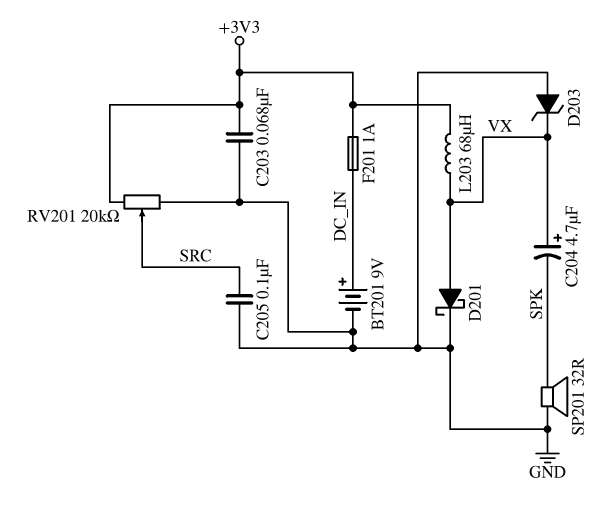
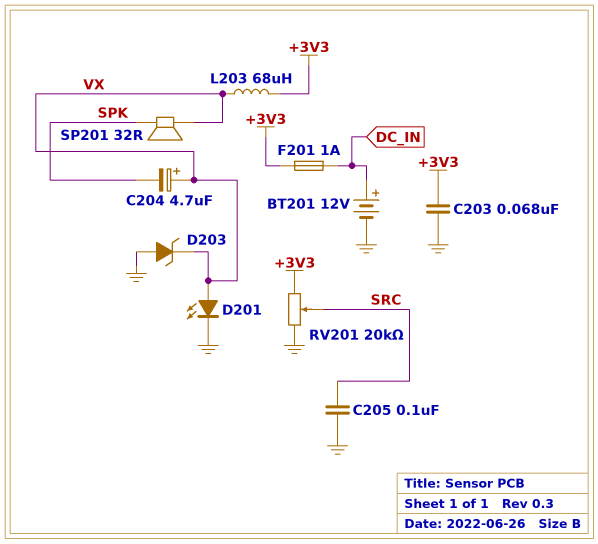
BT201: 9V (plus DC_IN, minus GND) -> 12V (plus DC_IN, minus GND)
D201: schottky (A VX, K GND) -> LED (A VX, K GND)
SP201: speaker 32R (GND, SPK) -> speaker 32R (SPK, VX)

